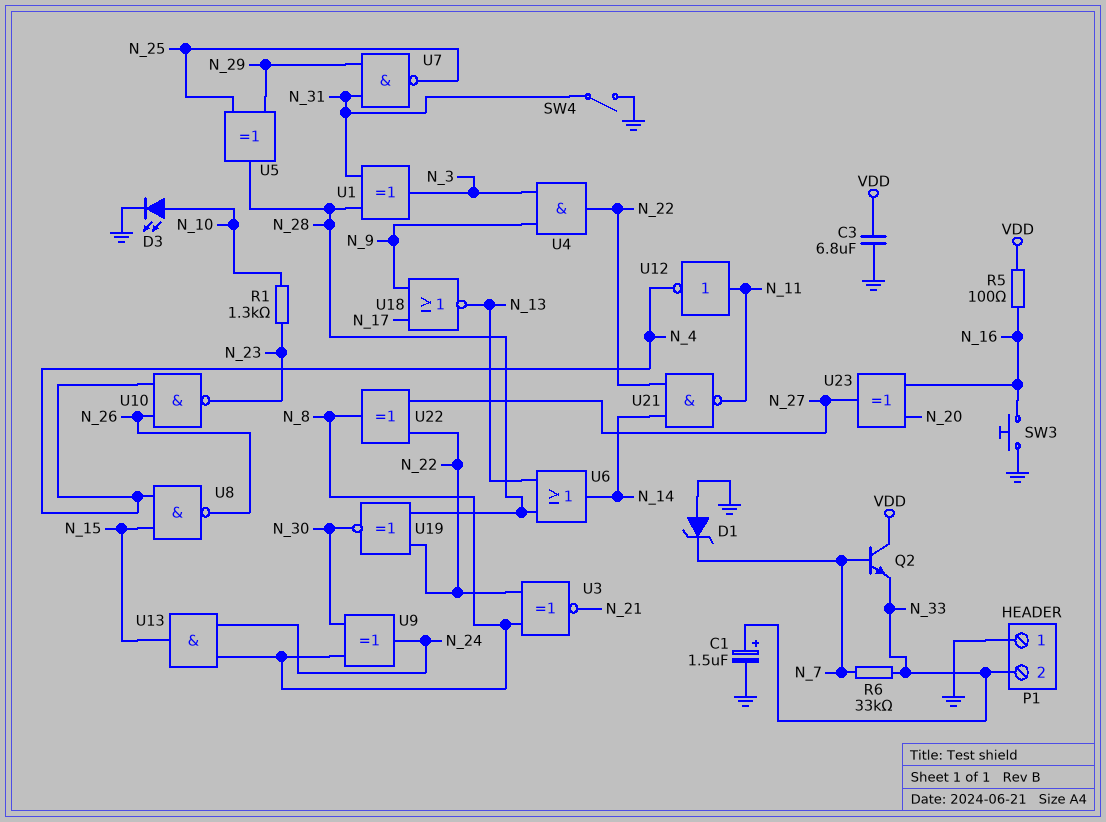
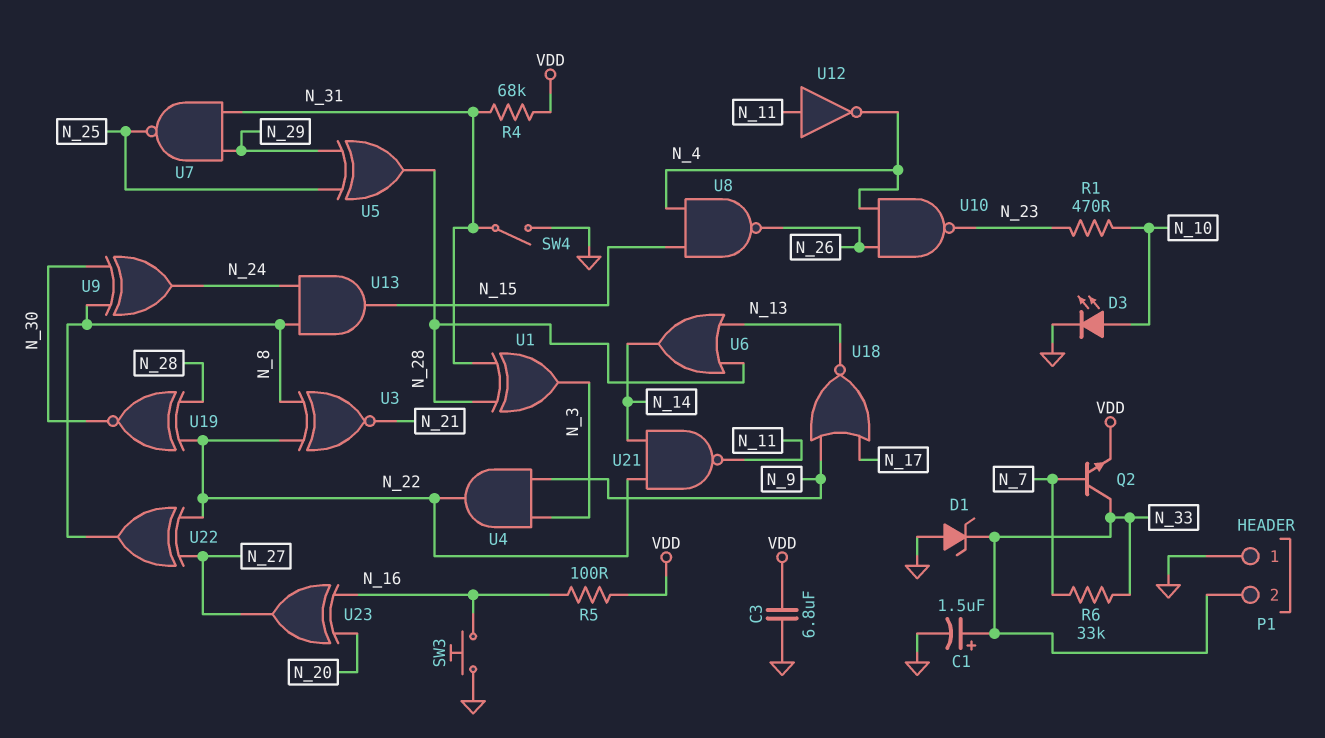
D1: zener (A GND, K N_7) -> zener (A GND, K N_33)
Q2: NPN (B N_7, C VDD, E N_33) -> NPN (B N_7, C N_33, E VDD)
R1: 1.3k (N_10, N_23) -> 470 (N_10, N_23)
R4: none -> 68k (N_31, VDD)

